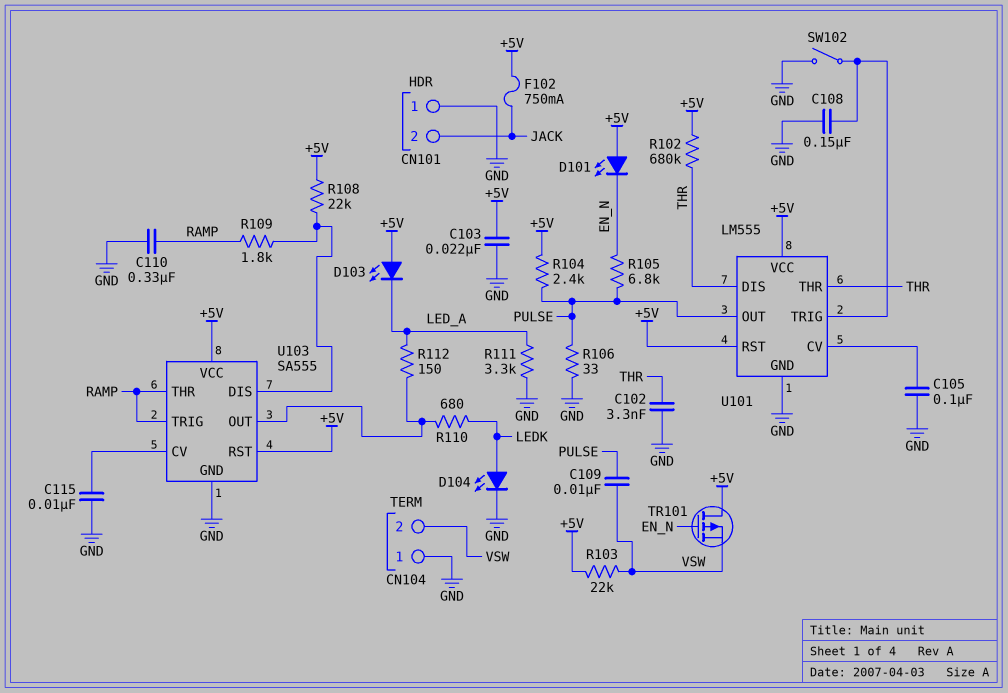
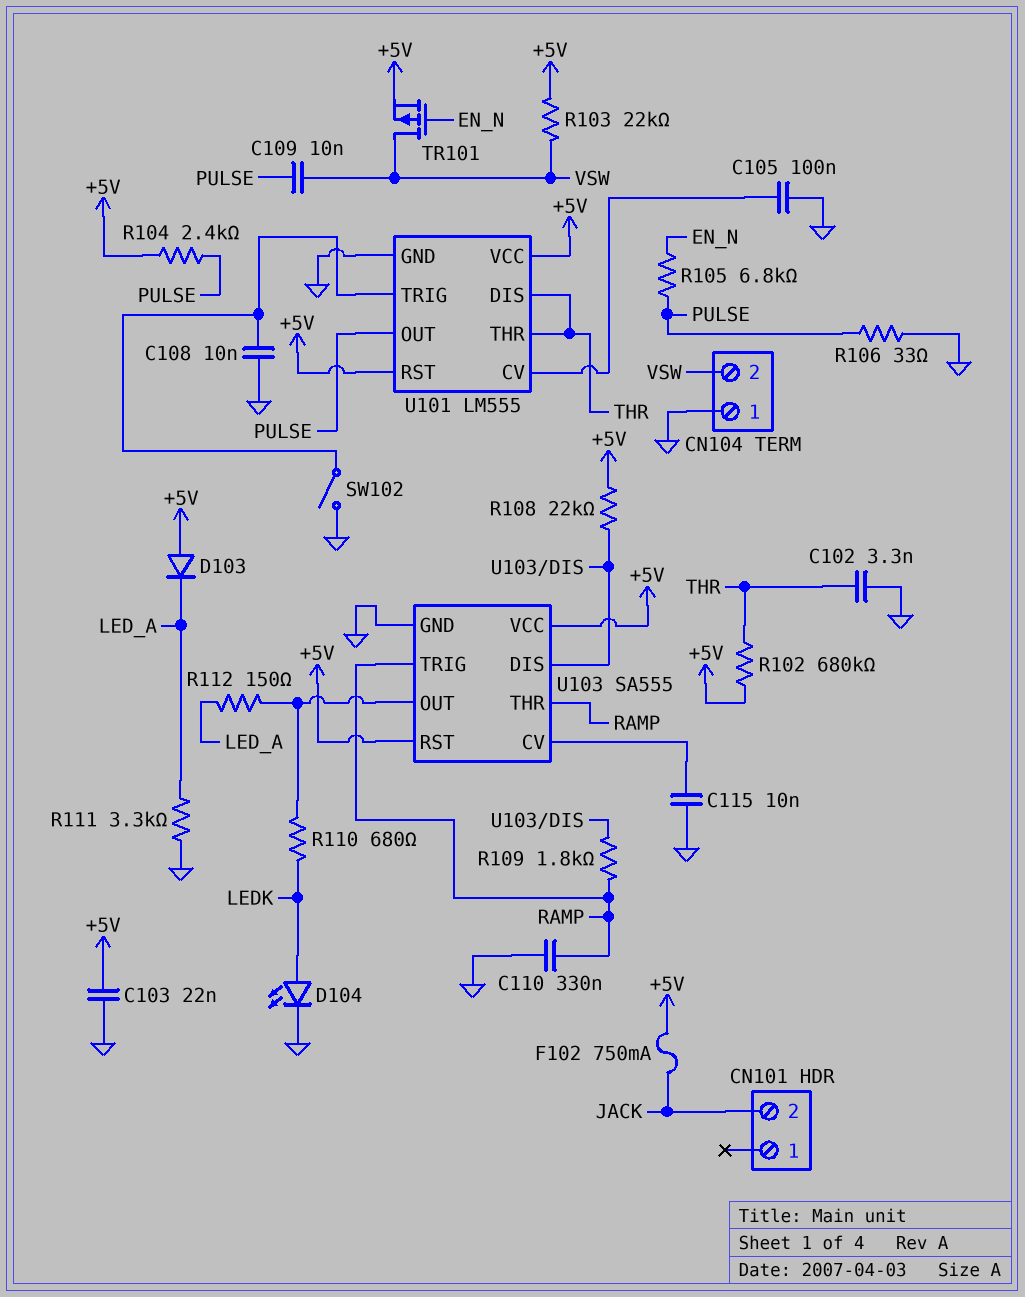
C108: 150nF (GND, U101/TRIG) -> 10nF (GND, U101/TRIG)
CN101 pin 1: GND -> none
D101: LED (A +5V, K EN_N) -> none
D103: LED (A +5V, K LED_A) -> diode (A +5V, K LED_A)
TR101: PMOS (G EN_N, D +5V, S VSW) -> PMOS (G EN_N, D VSW, S +5V)

